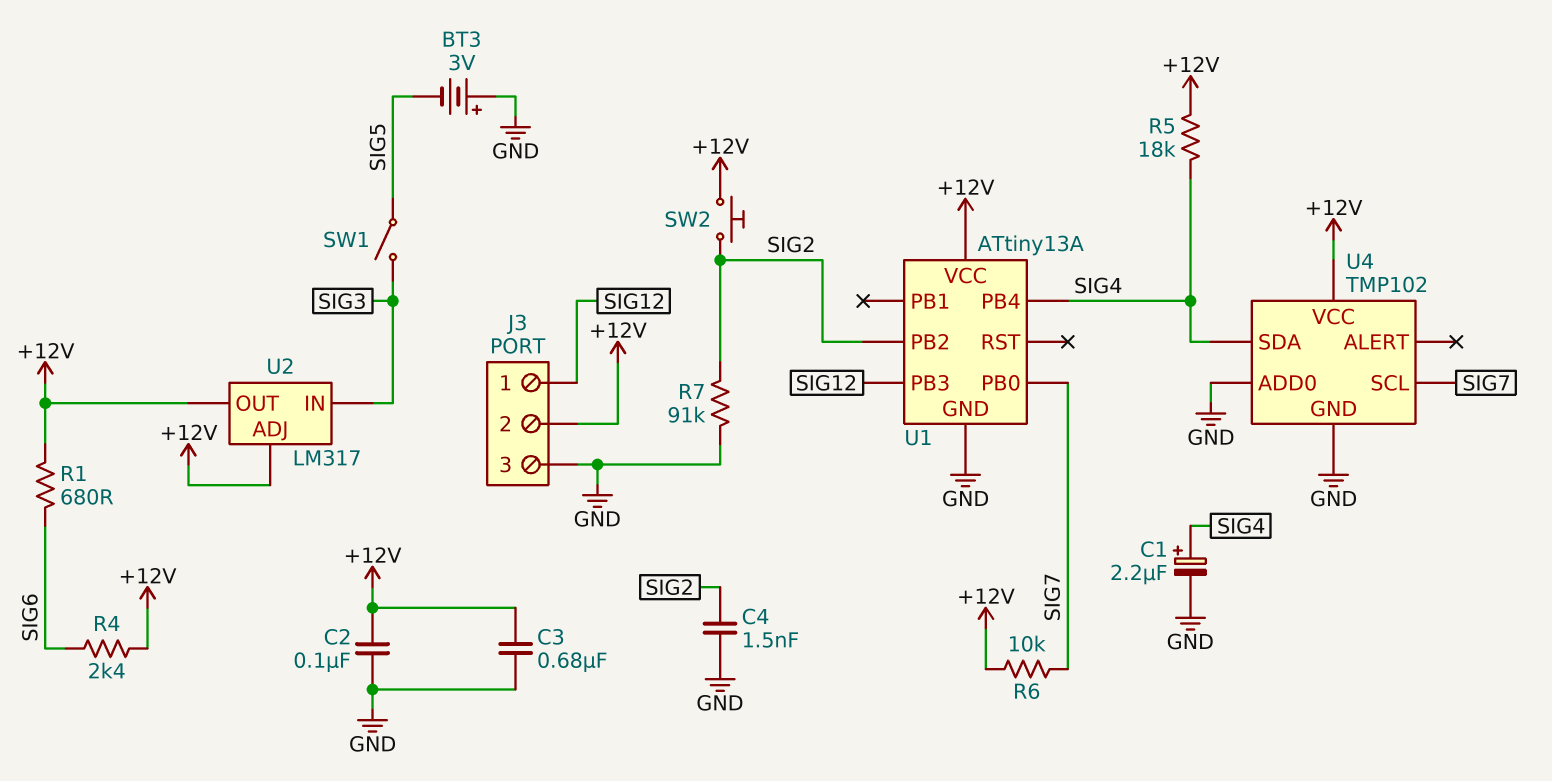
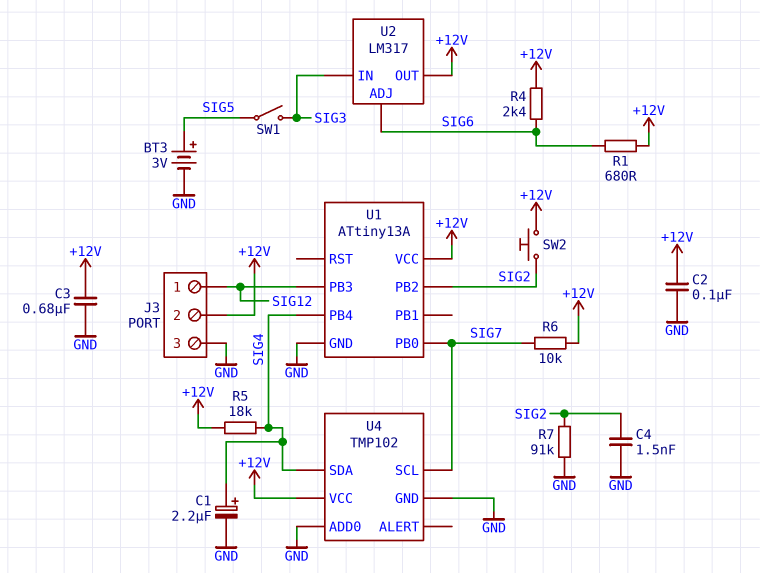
BT3: 3V (plus GND, minus SIG5) -> 3V (plus SIG5, minus GND)
U2 pin ADJ: +12V -> SIG6

